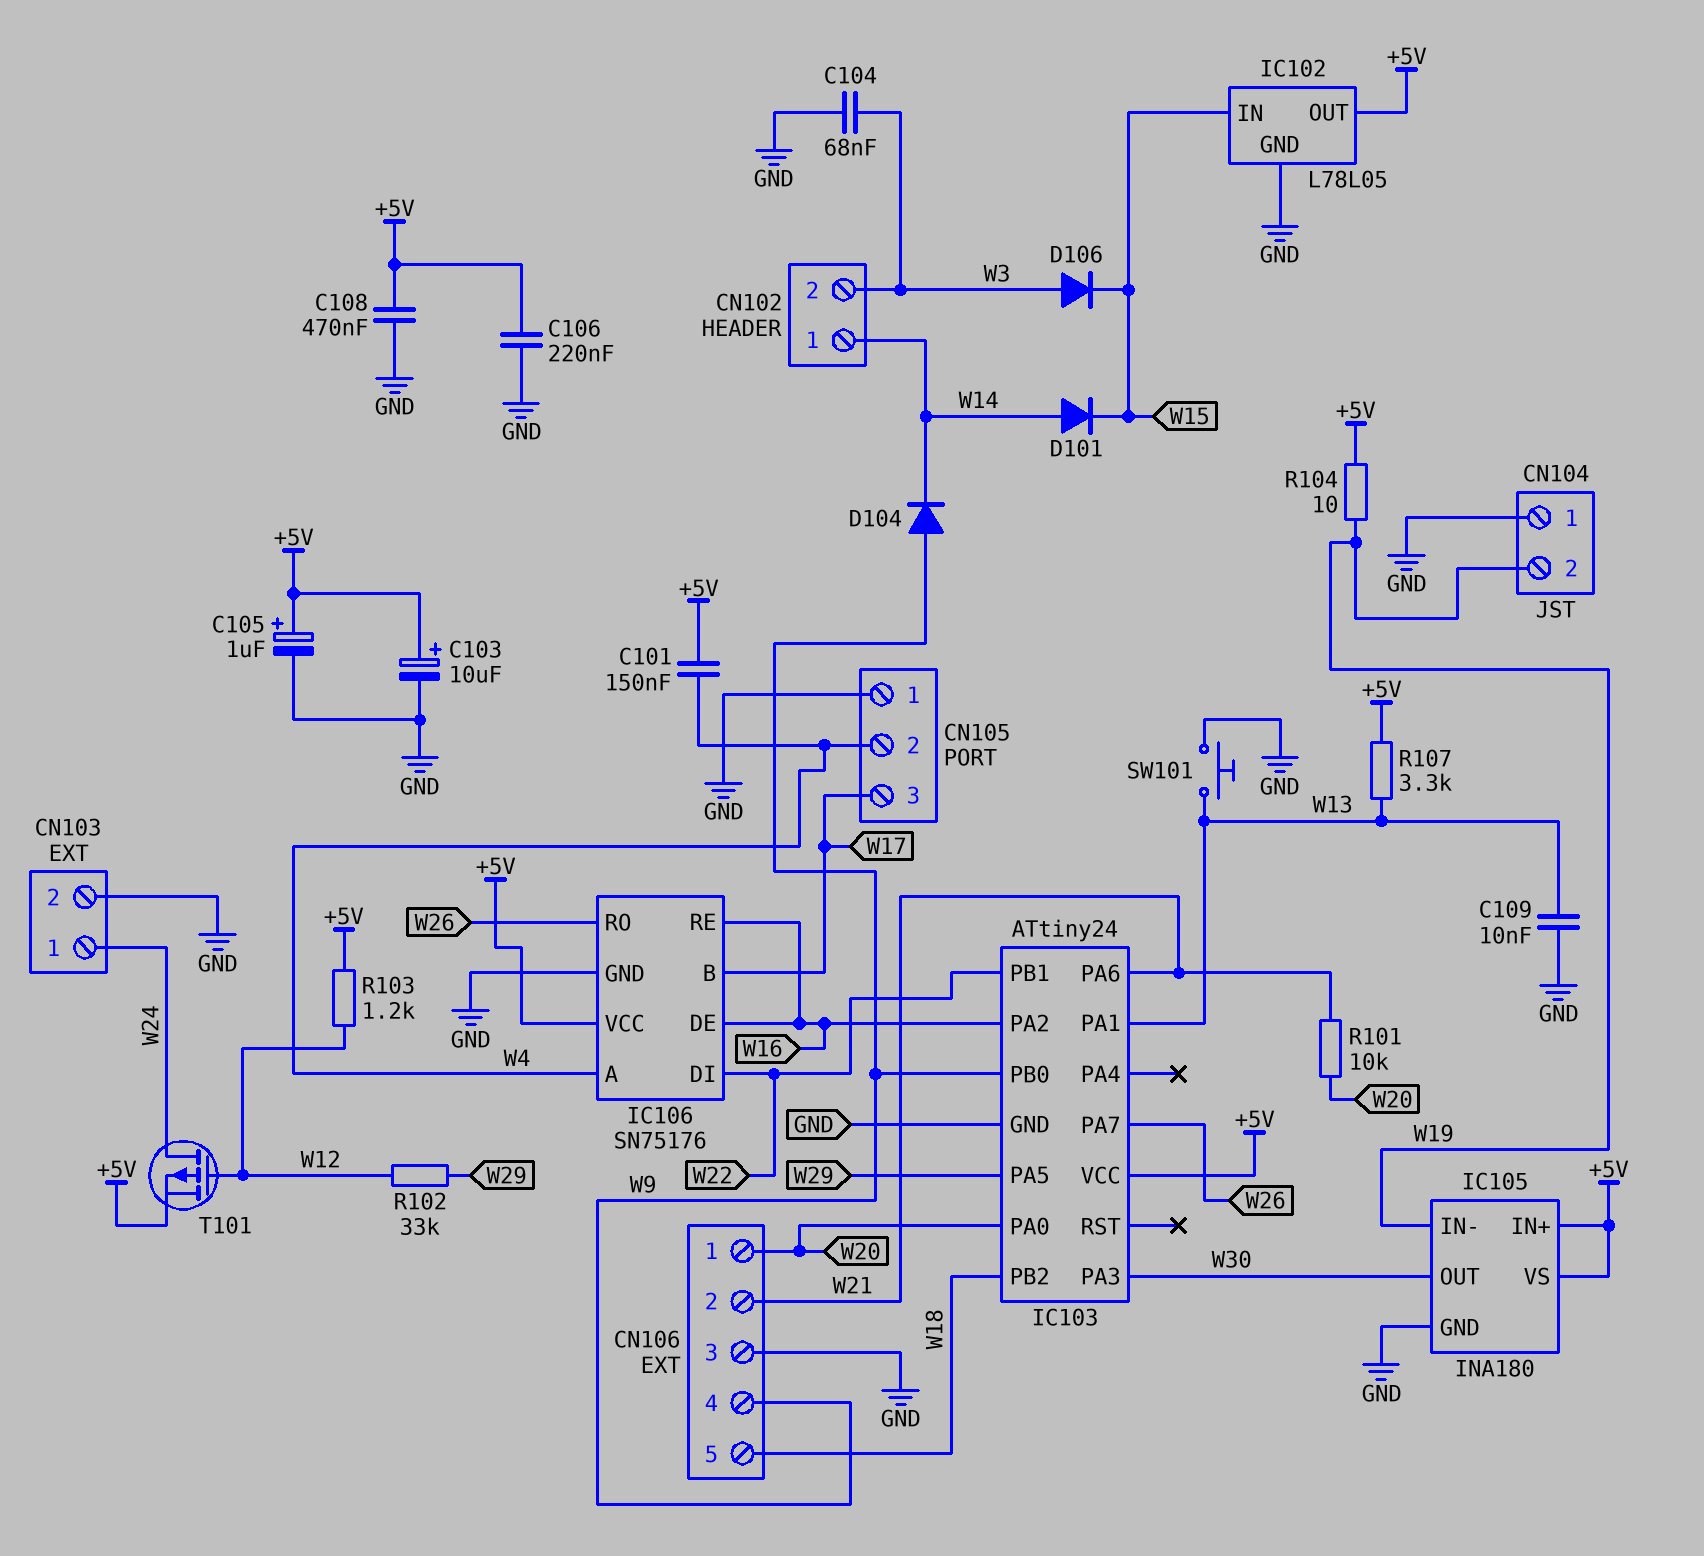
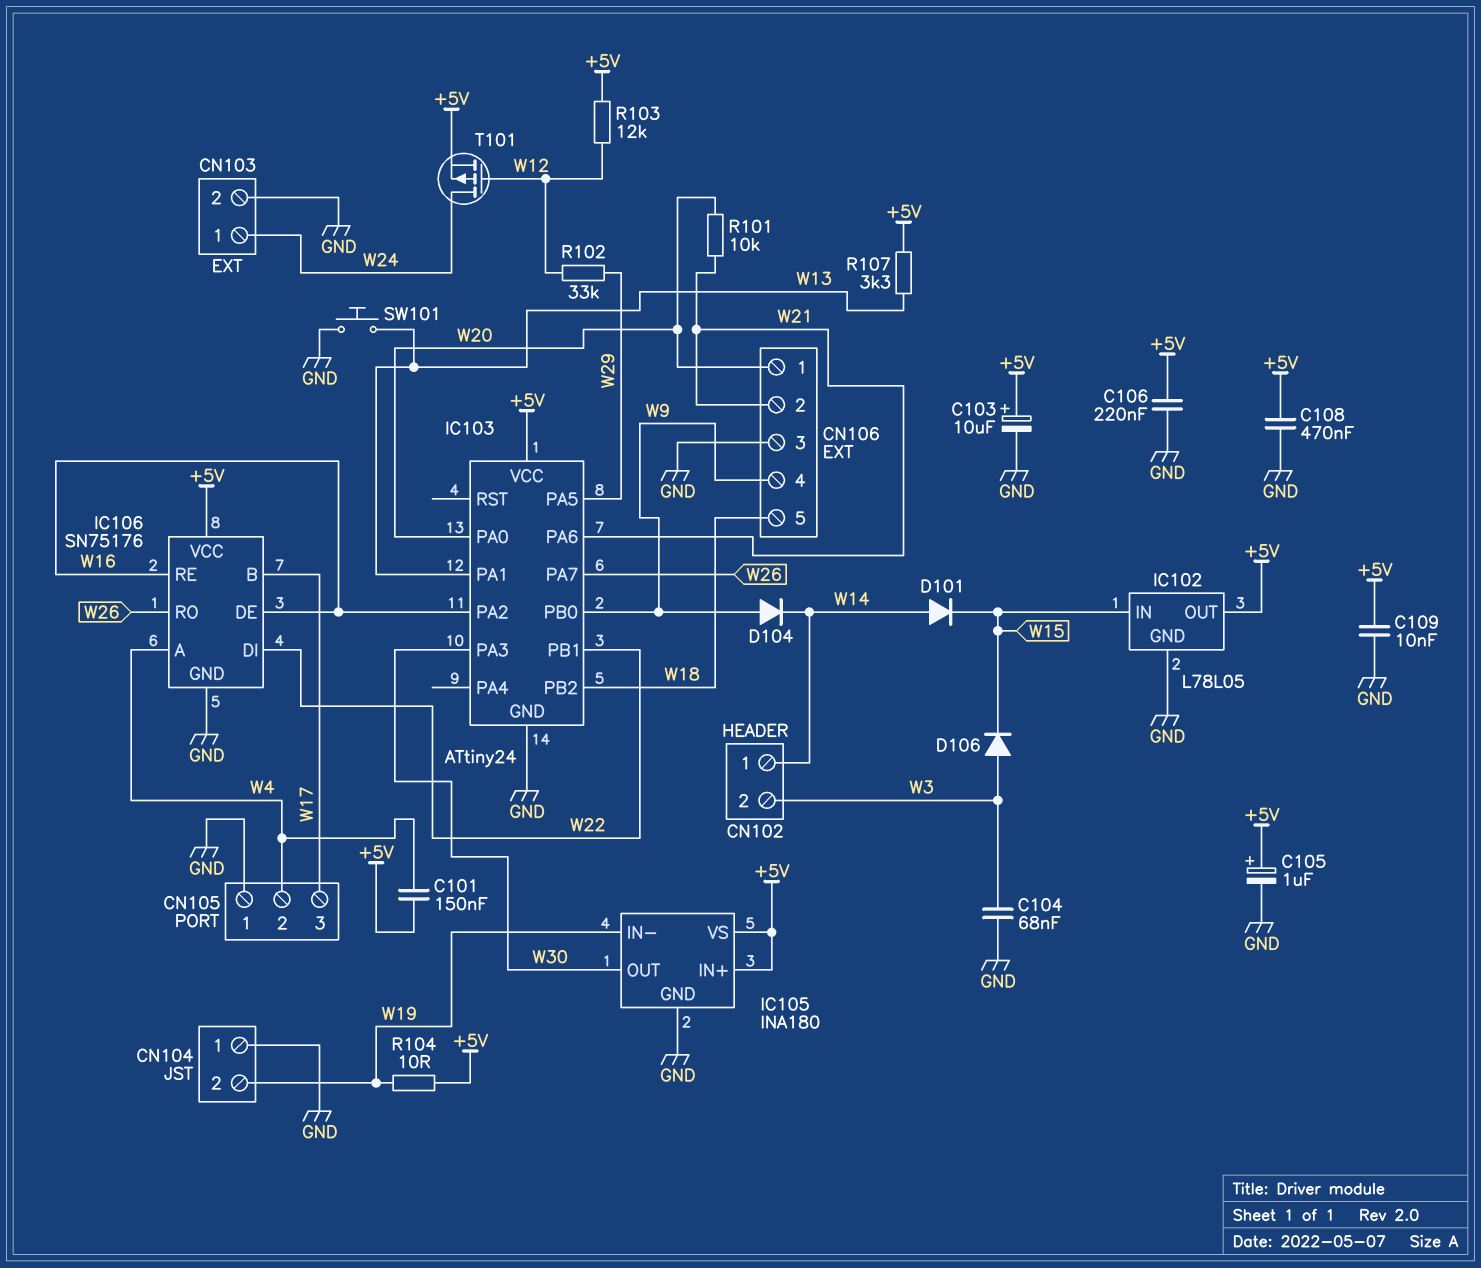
C109: 10nF (GND, W13) -> 10nF (+5V, GND)
R103: 1.2k (+5V, W12) -> 12k (+5V, W12)

